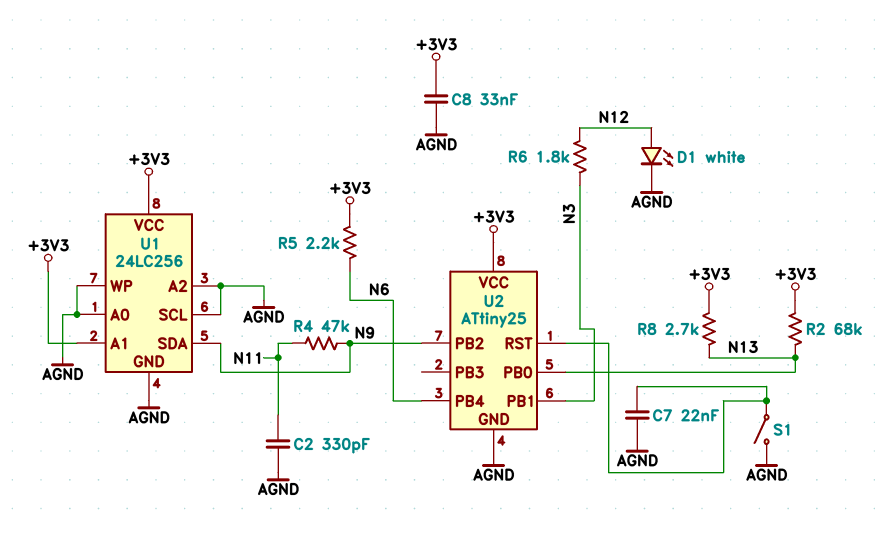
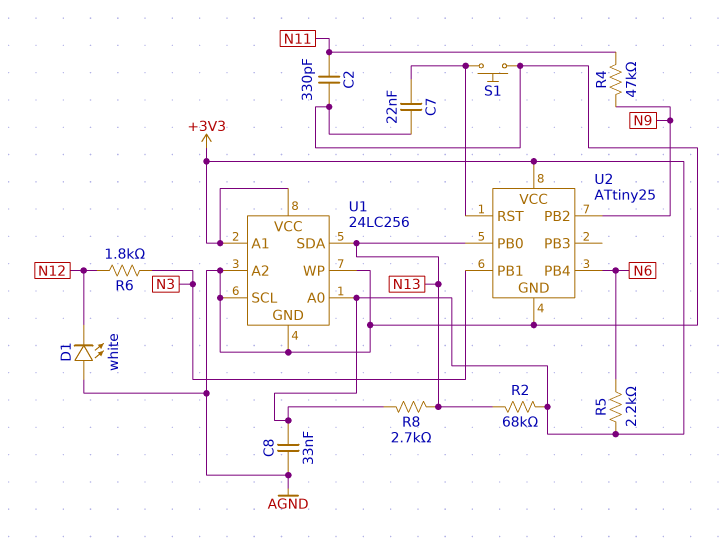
D1: LED white (A N12, K AGND) -> LED white (A AGND, K N12)
S1: switch (AGND, U2/RST) -> button (AGND, U2/RST)
U1 pin A0: AGND -> +3V3
U1 pin SDA: N9 -> N13

